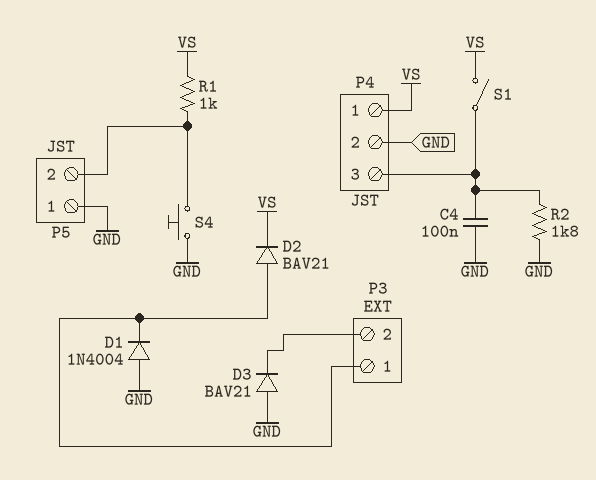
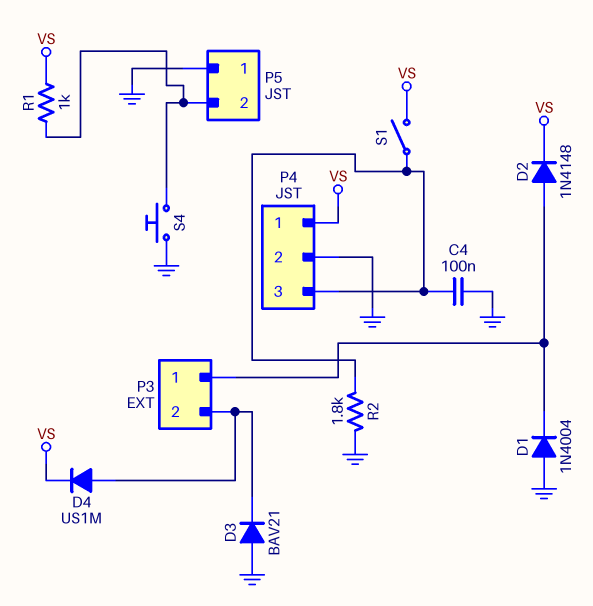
D2: diode BAV21 (A P3/1, K VS) -> diode 1N4148 (A P3/1, K VS)
D4: none -> diode US1M (A P3/2, K VS)

